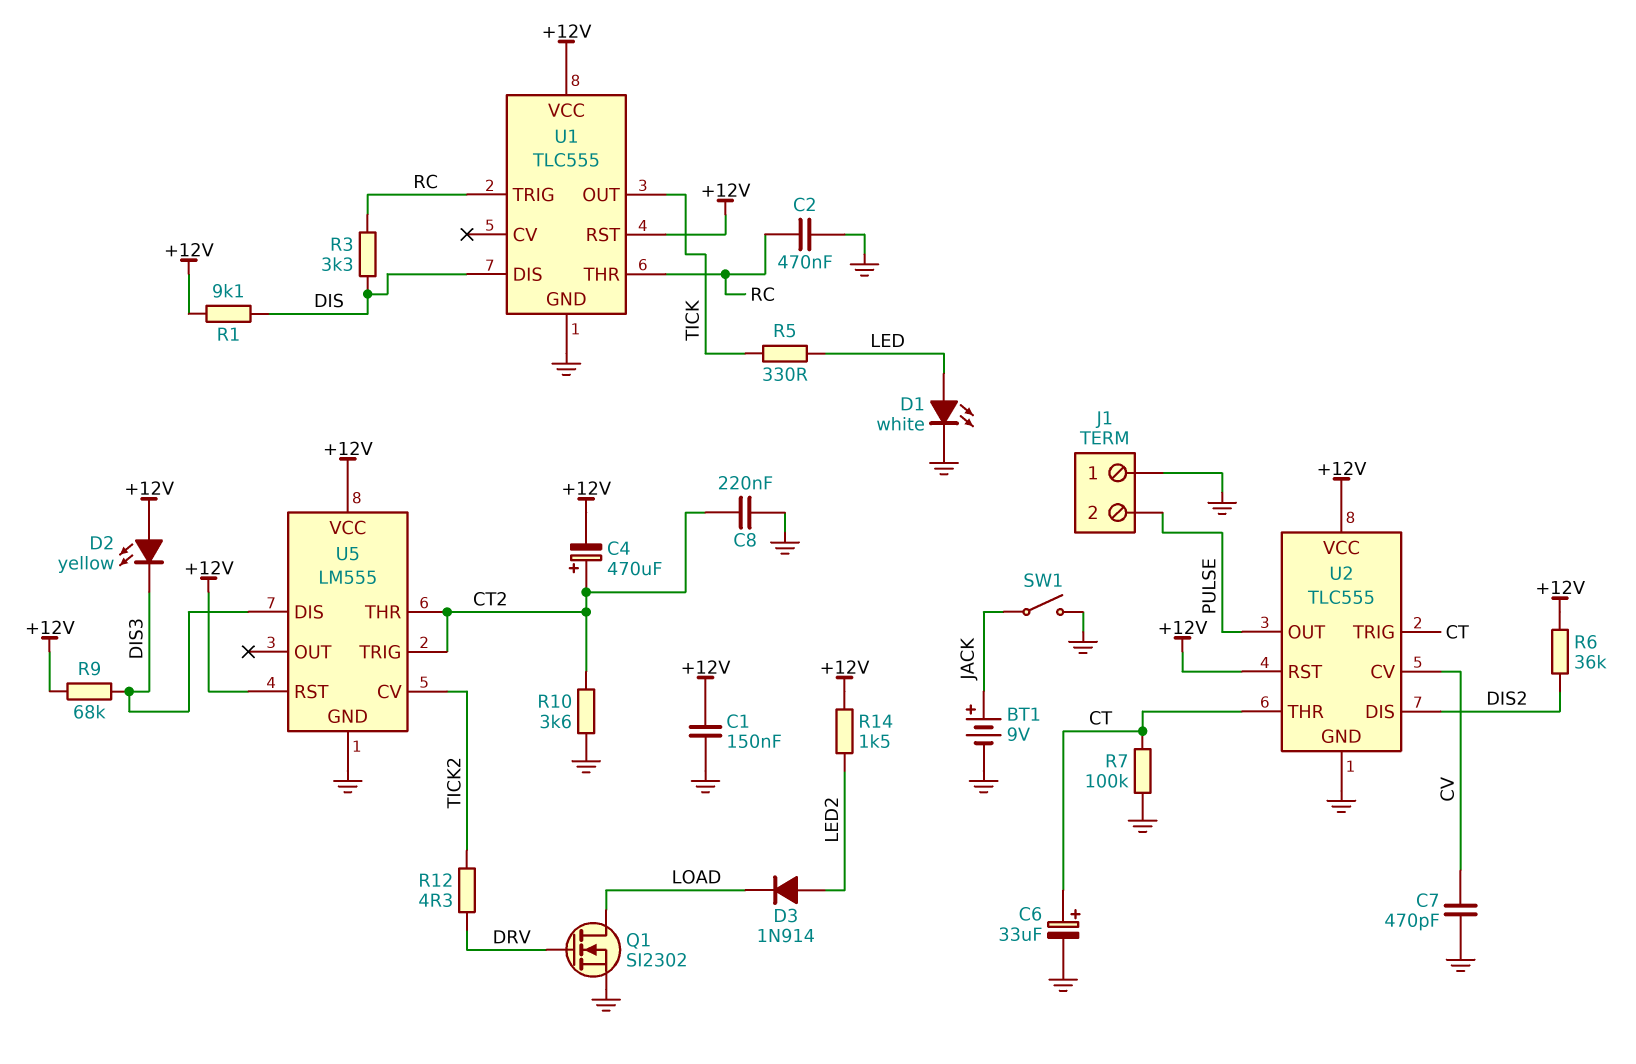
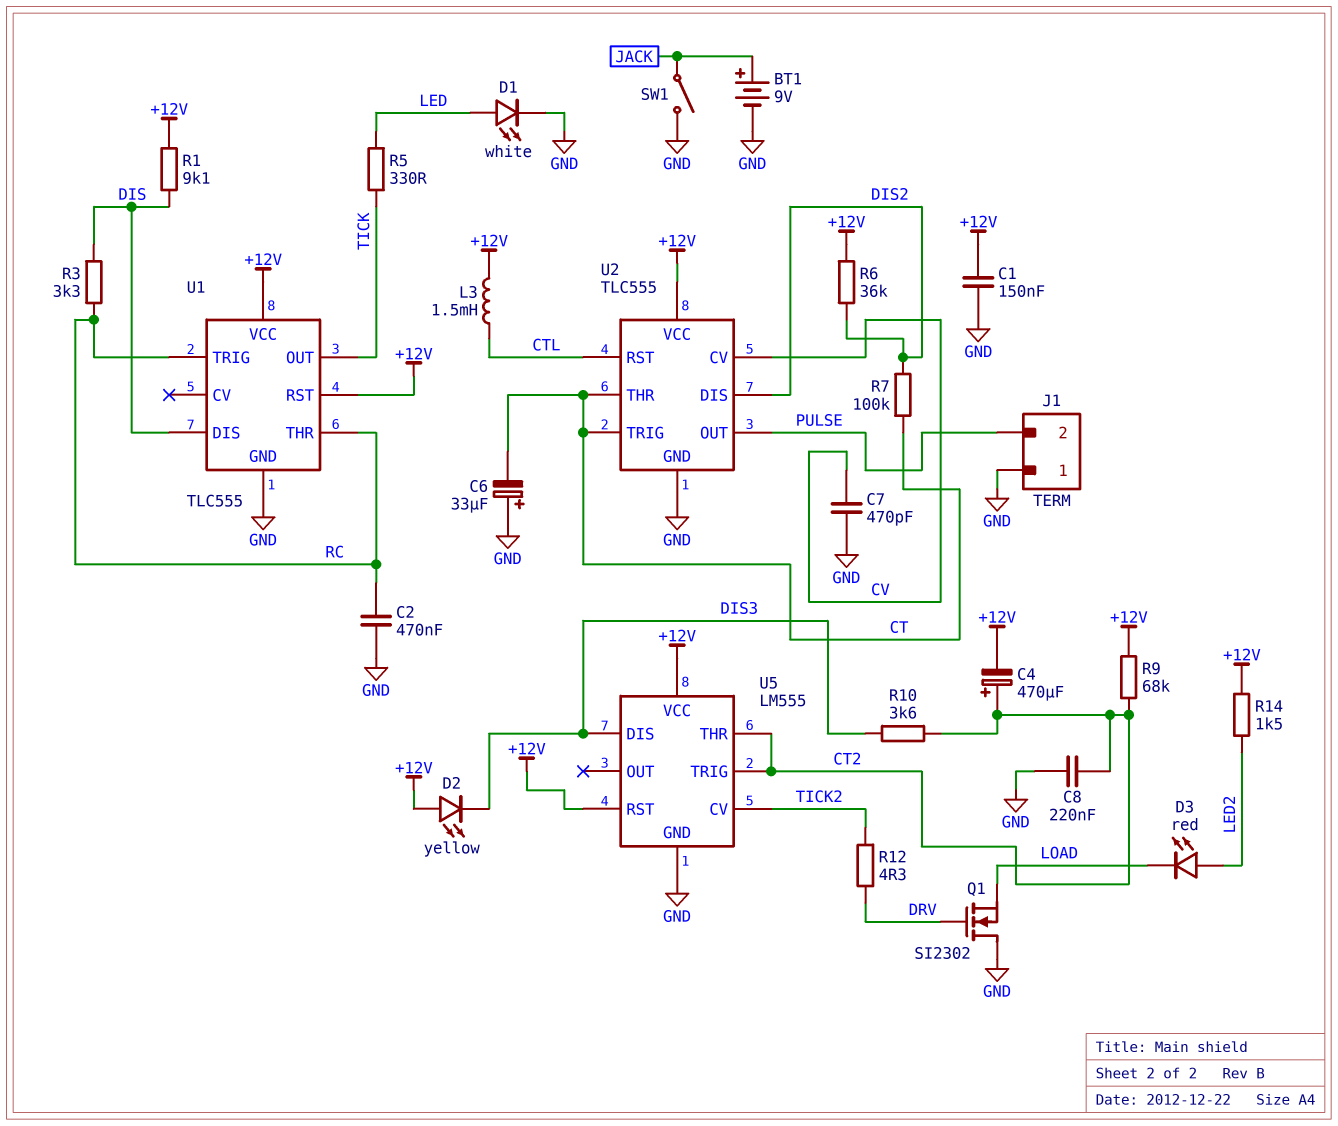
C6: 33uF (plus CT, minus GND) -> 33uF (plus GND, minus CT)
D3: diode 1N914 (A LED2, K LOAD) -> LED red (A LED2, K LOAD)
L3: none -> 1.5mH (+12V, CTL)
Q1: NMOS SI2302 (G DRV, D LOAD, S GND) -> NMOS SI2302 (G DRV, D GND, S LOAD)
R7: 100k (CT, GND) -> 100k (CT, DIS2)
R9: 68k (+12V, DIS3) -> 68k (+12V, CT2)
R10: 3.6k (CT2, GND) -> 3.6k (CT2, DIS3)
U2 pin RST: +12V -> CTL

